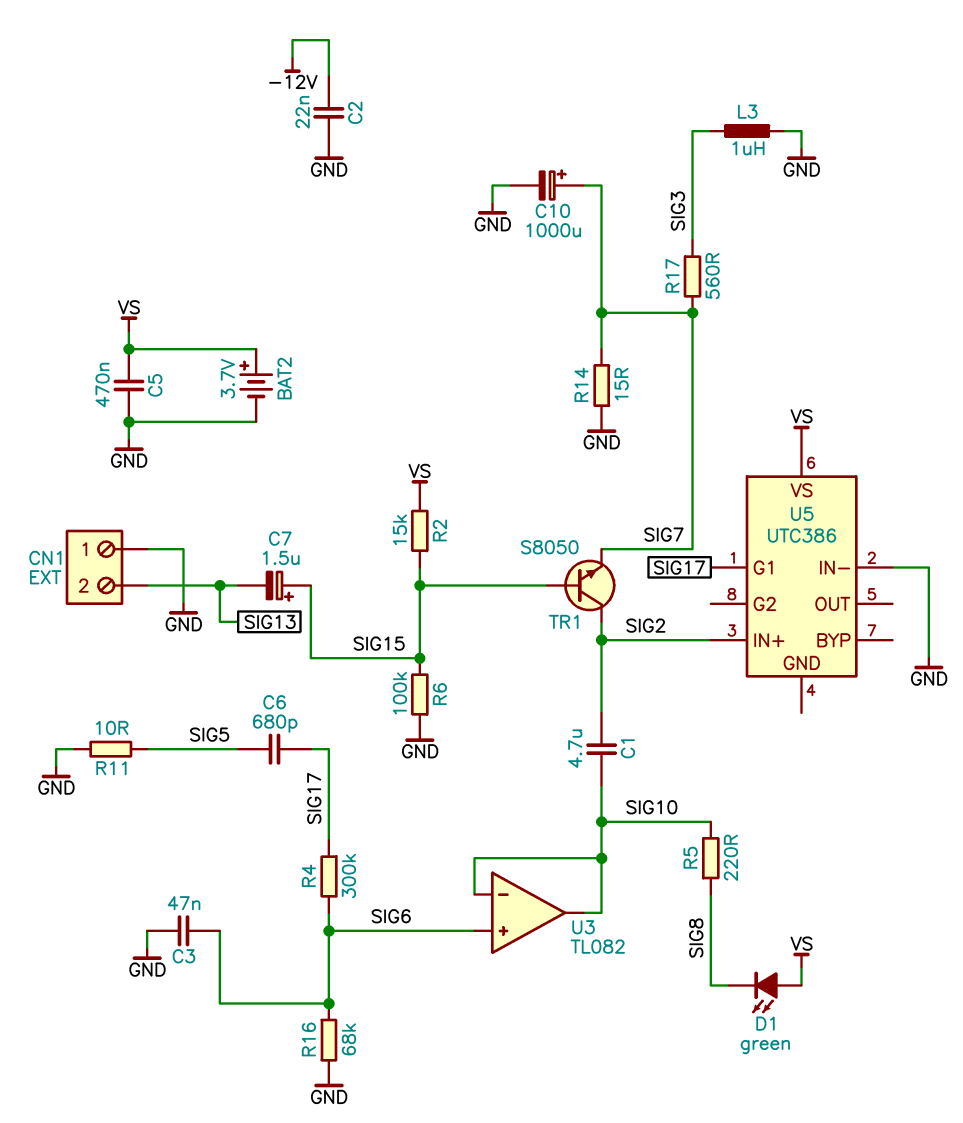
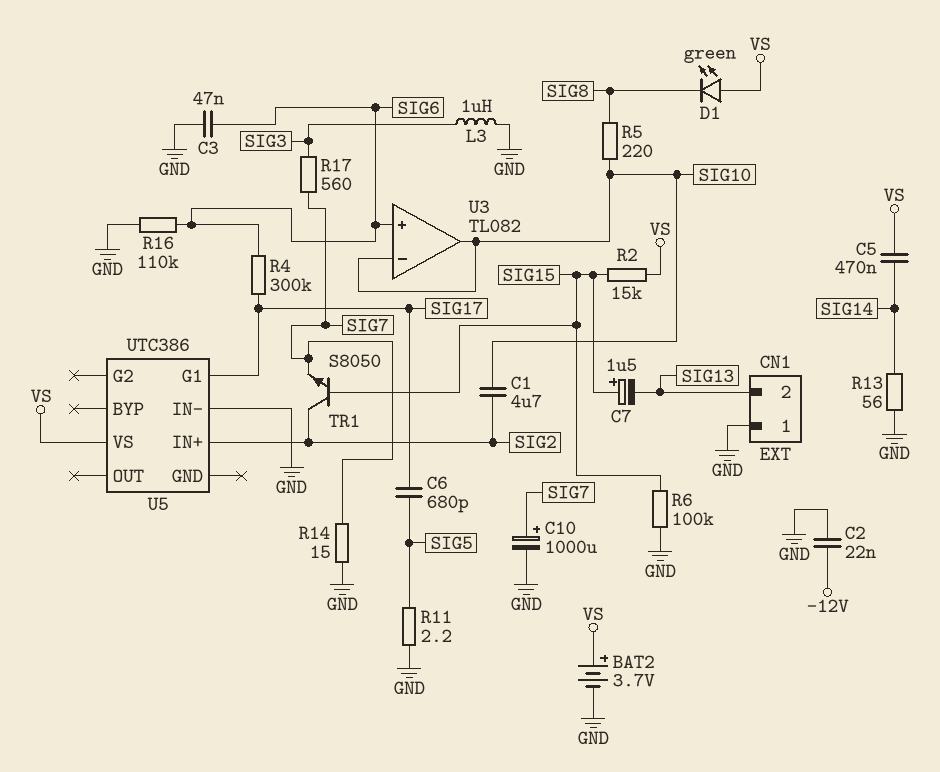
C5: 470nF (GND, VS) -> 470nF (SIG14, VS)
R11: 10 (GND, SIG5) -> 2.2 (GND, SIG5)
R13: none -> 56 (GND, SIG14)
R16: 68k (GND, SIG6) -> 110k (GND, SIG6)

